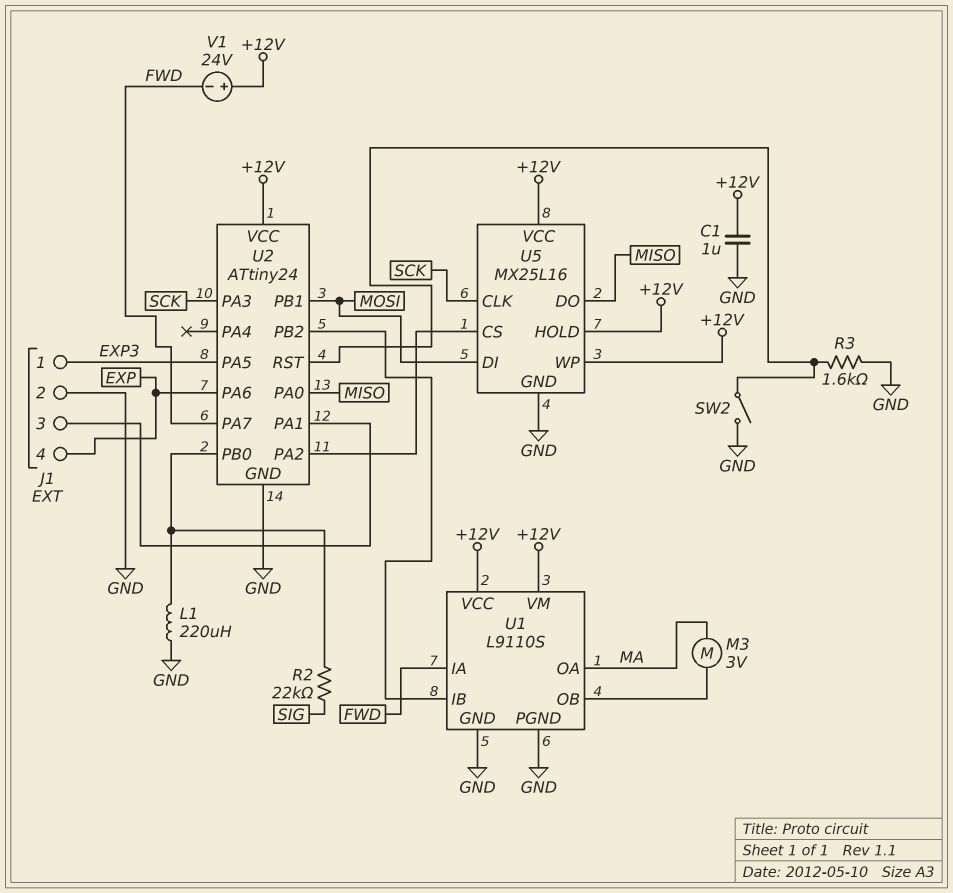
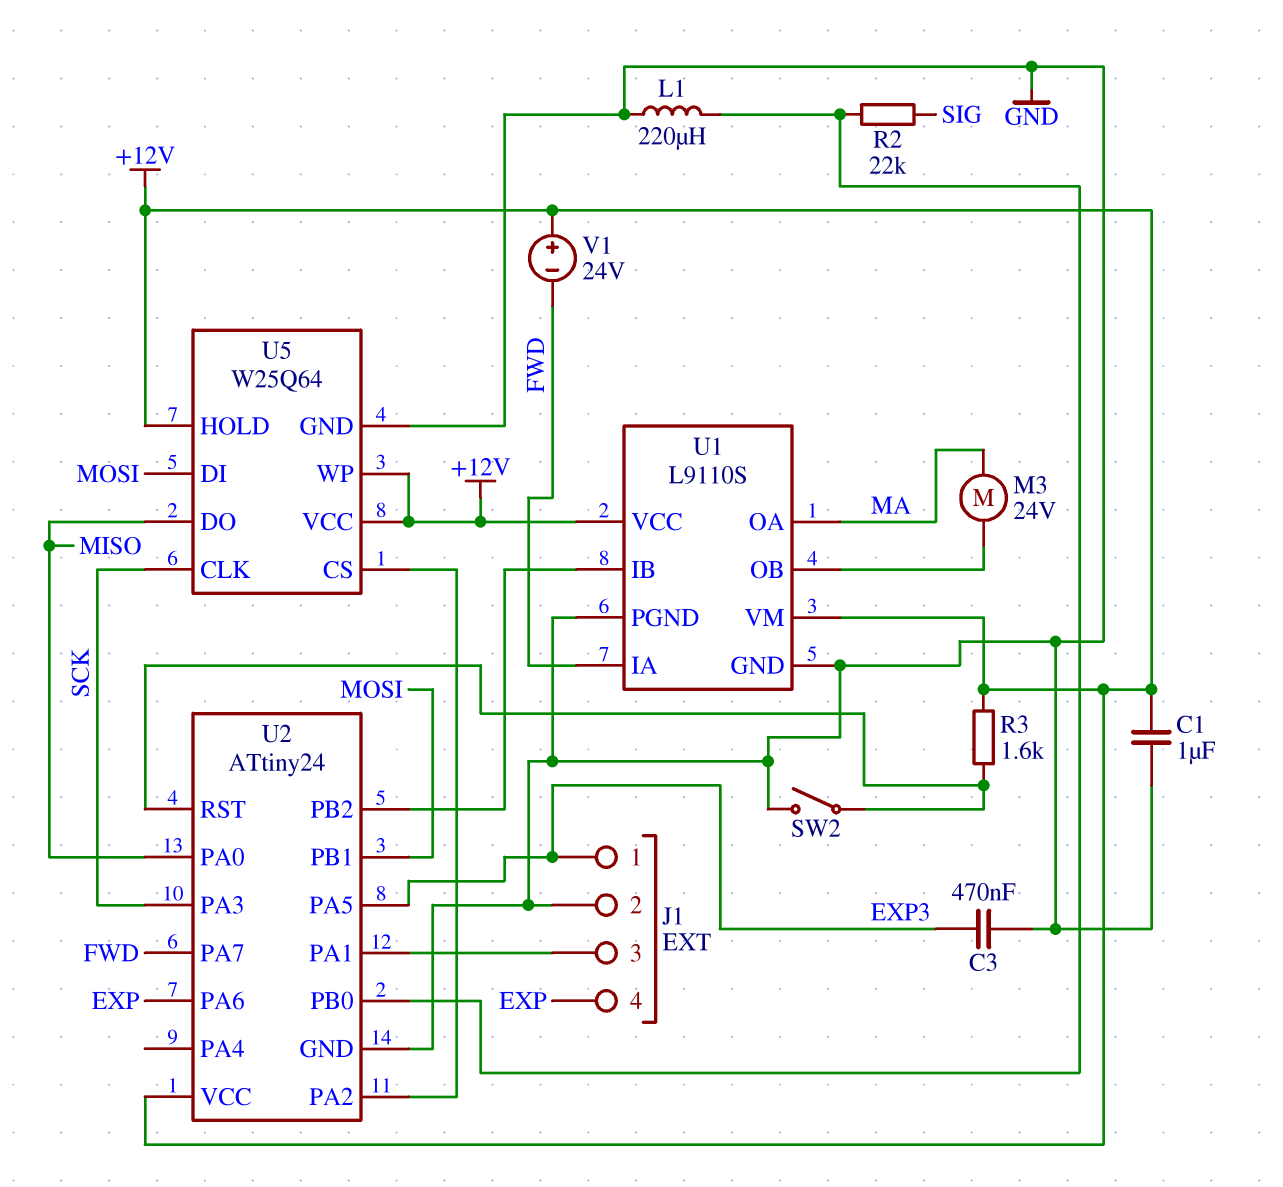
C3: none -> 470nF (EXP3, GND)
M3: motor 3V (MA, U1/OB) -> motor 24V (MA, U1/OB)
R3: 1.6k (GND, U2/RST) -> 1.6k (+12V, U2/RST)
U5: MX25L16 -> W25Q64

